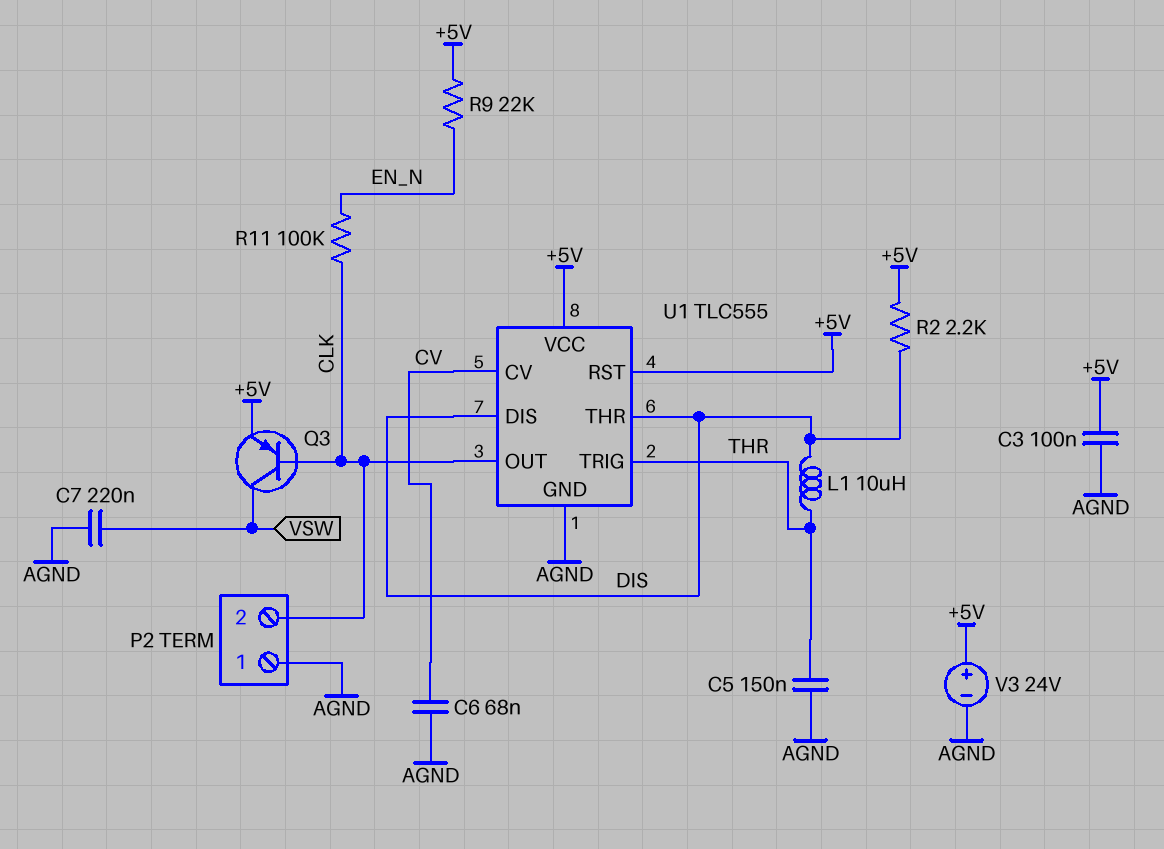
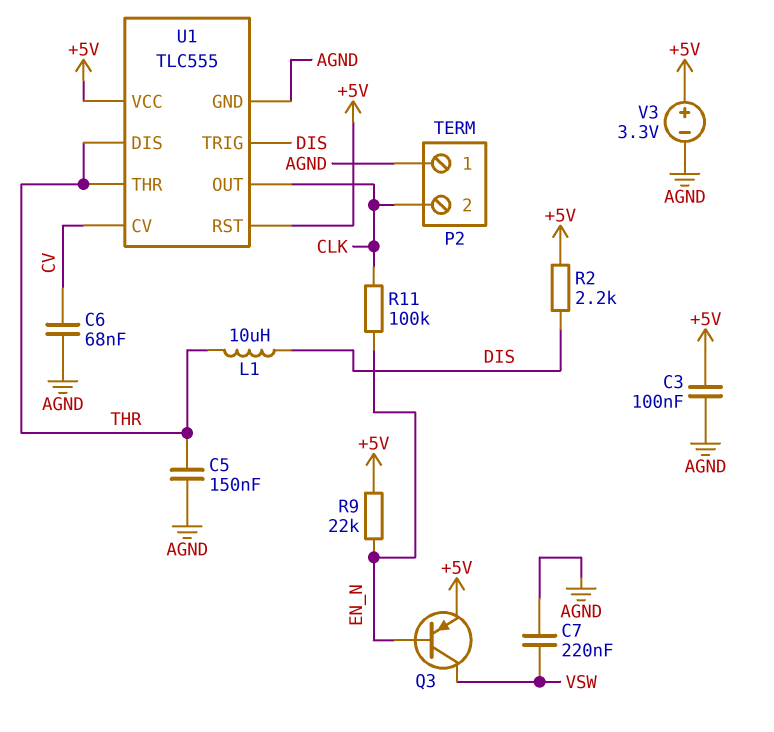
Q3: PNP (B CLK, C VSW, E +5V) -> PNP (B EN_N, C VSW, E +5V)
U1 pin DIS: DIS -> THR
U1 pin THR: DIS -> THR
U1 pin TRIG: THR -> DIS
V3: 24V (plus +5V, minus AGND) -> 3.3V (plus +5V, minus AGND)

